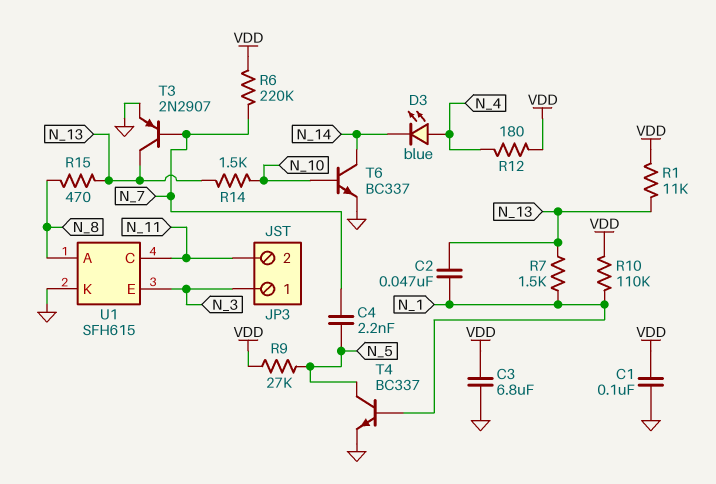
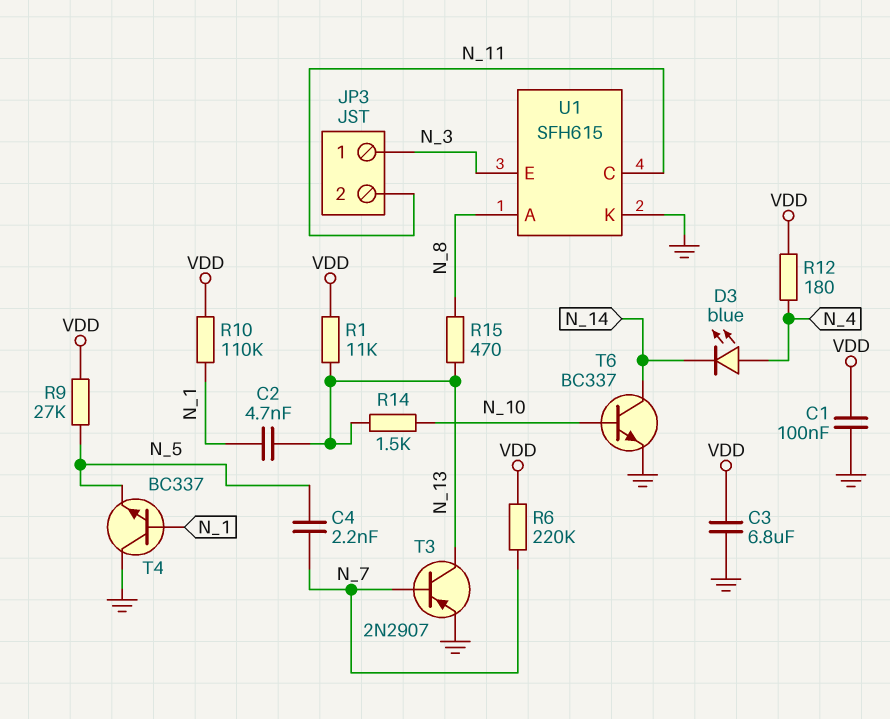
C2: 47nF (N_1, N_13) -> 4.7nF (N_1, N_13)
R7: 1.5k (N_1, N_13) -> none
T4: NPN BC337 (B N_1, C N_5, E GND) -> NPN BC337 (B N_1, C GND, E N_5)

